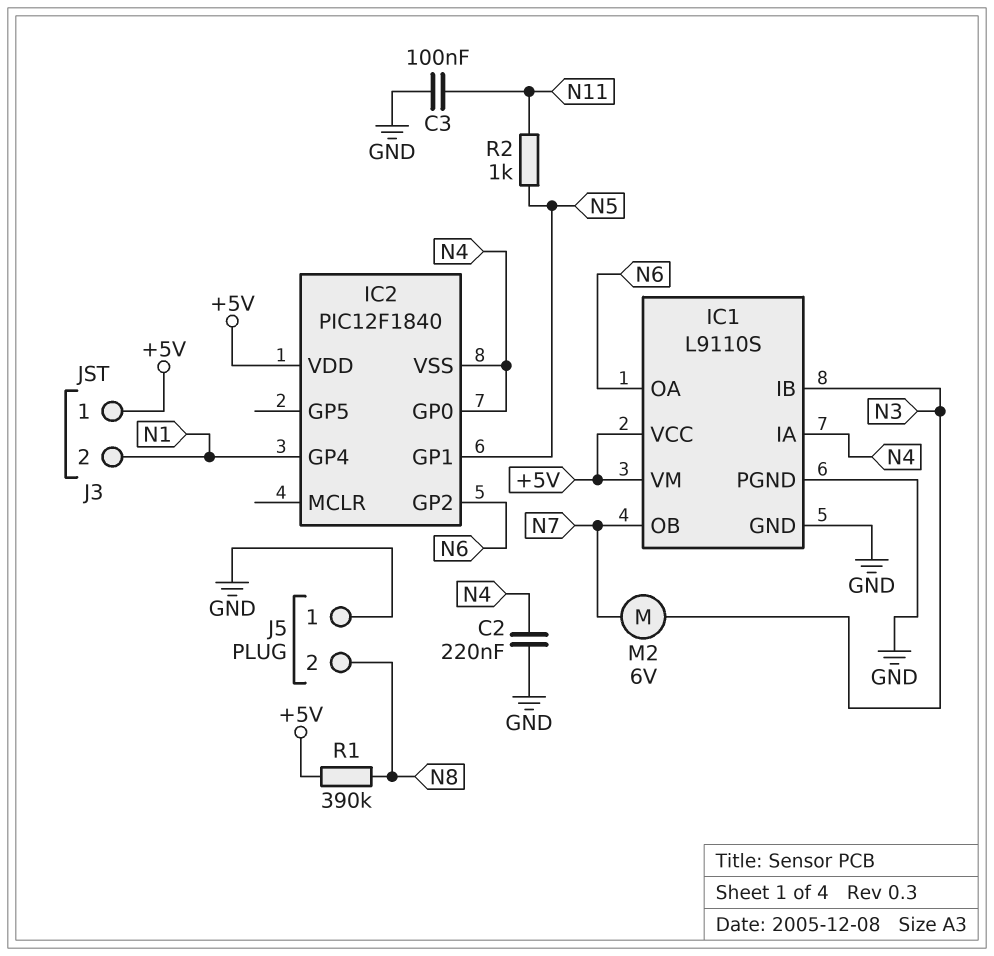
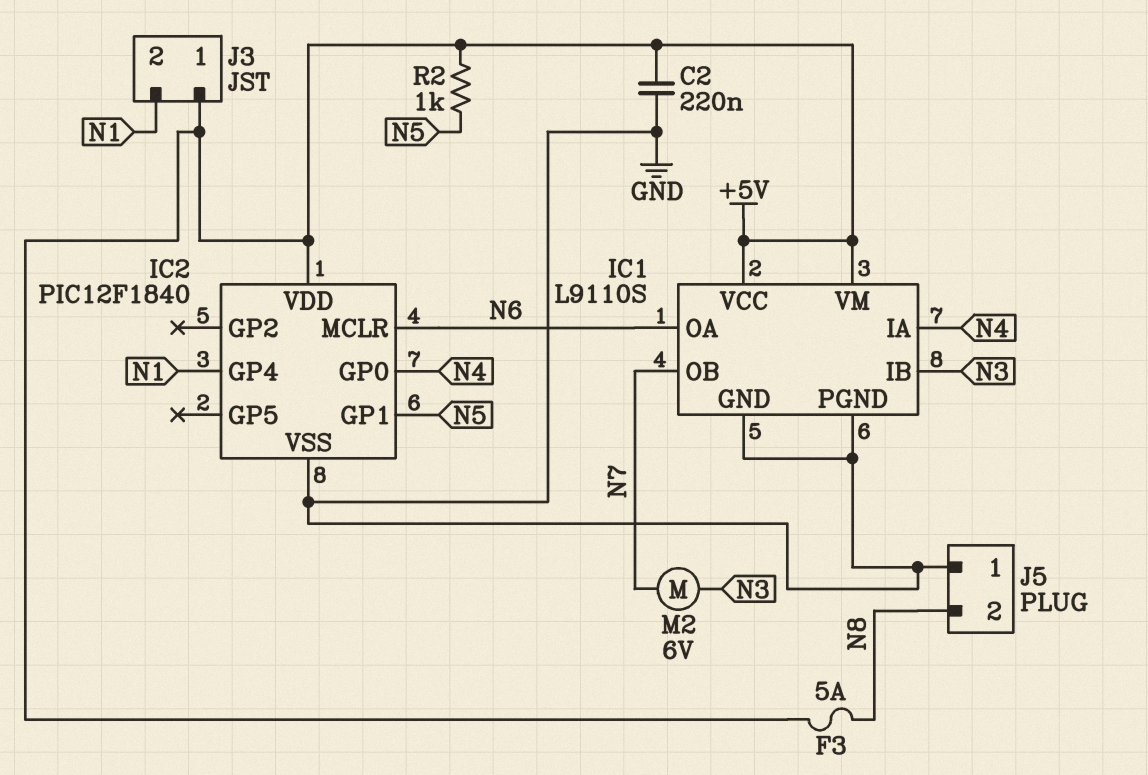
C2: 220nF (GND, N4) -> 220nF (+5V, GND)
C3: 100nF (GND, N11) -> none
F3: none -> 5A (+5V, N8)
IC2 pin GP2: N6 -> none
IC2 pin MCLR: none -> N6
IC2 pin VSS: N4 -> GND
R1: 390k (+5V, N8) -> none
R2: 1k (N5, N11) -> 1k (+5V, N5)

